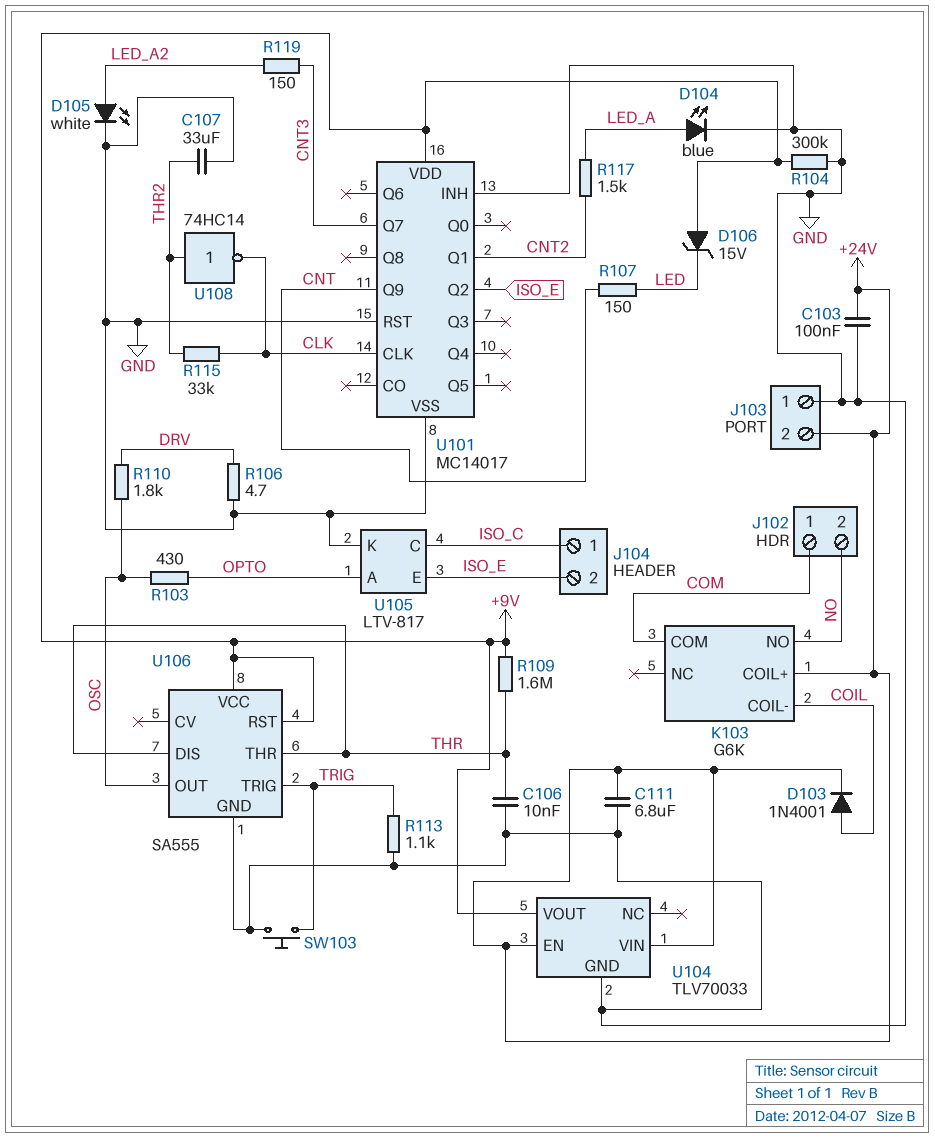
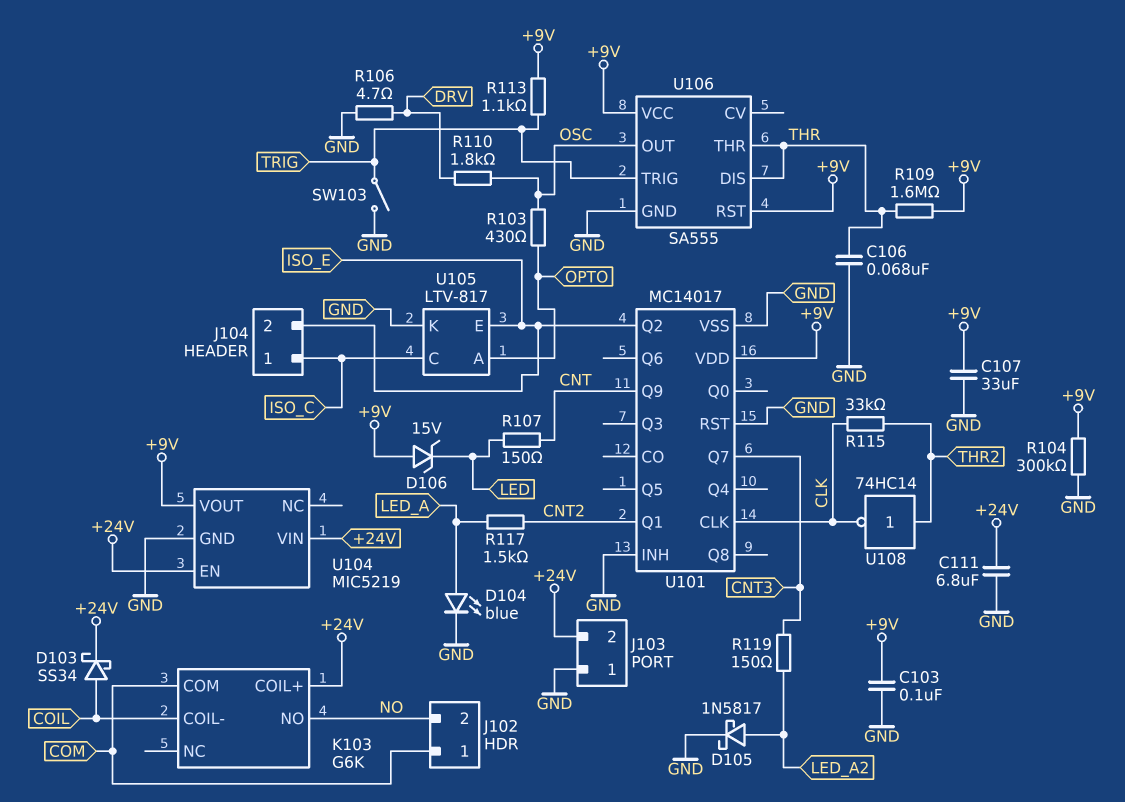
C103: 100nF (+24V, GND) -> 100nF (+9V, GND)
C106: 10nF (GND, THR) -> 68nF (GND, THR)
C107: 33uF (GND, THR2) -> 33uF (+9V, GND)
D103: diode 1N4001 (A COIL, K +24V) -> schottky SS34 (A COIL, K +24V)
D105: LED white (A LED_A2, K GND) -> schottky 1N5817 (A LED_A2, K GND)
R113: 1.1k (GND, TRIG) -> 1.1k (+9V, TRIG)
SW103: button (GND, TRIG) -> switch (GND, TRIG)
U104: TLV70033 -> MIC5219

